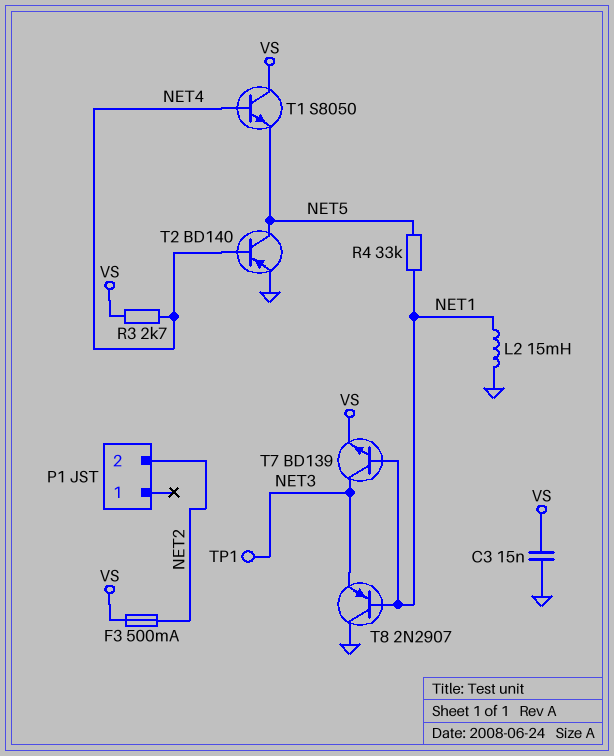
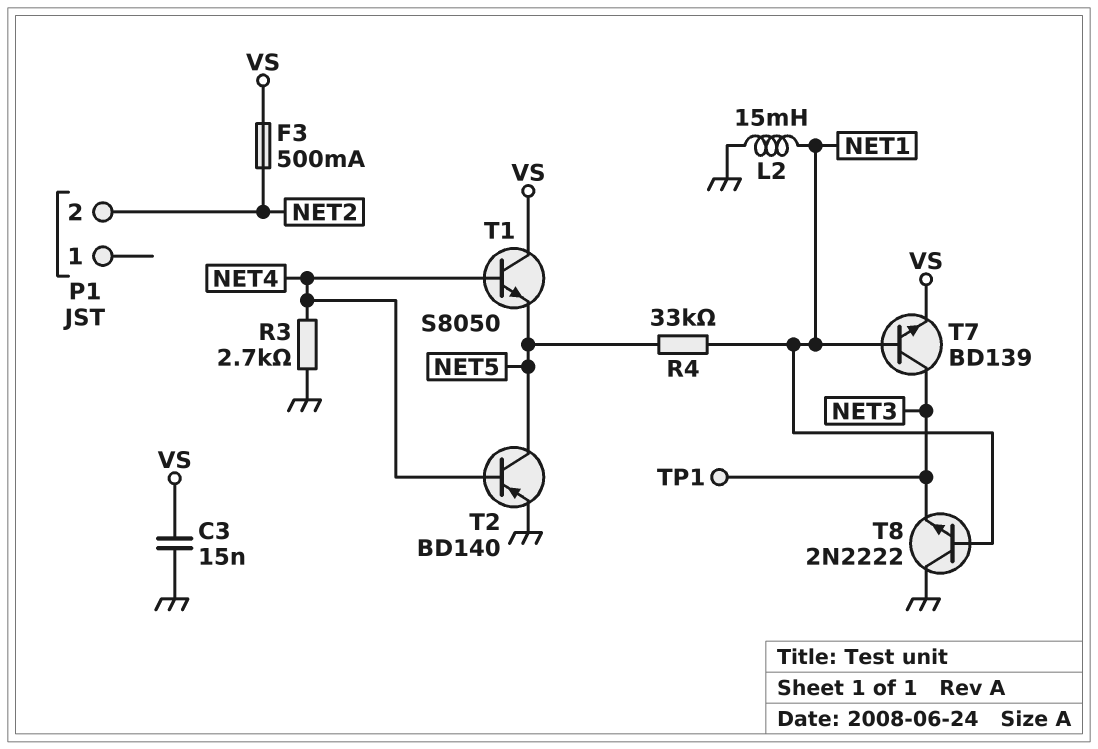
R3: 2.7k (NET4, VS) -> 2.7k (GND, NET4)
T8: PNP 2N2907 (B NET1, C GND, E NET3) -> NPN 2N2222 (B NET1, C GND, E NET3)

